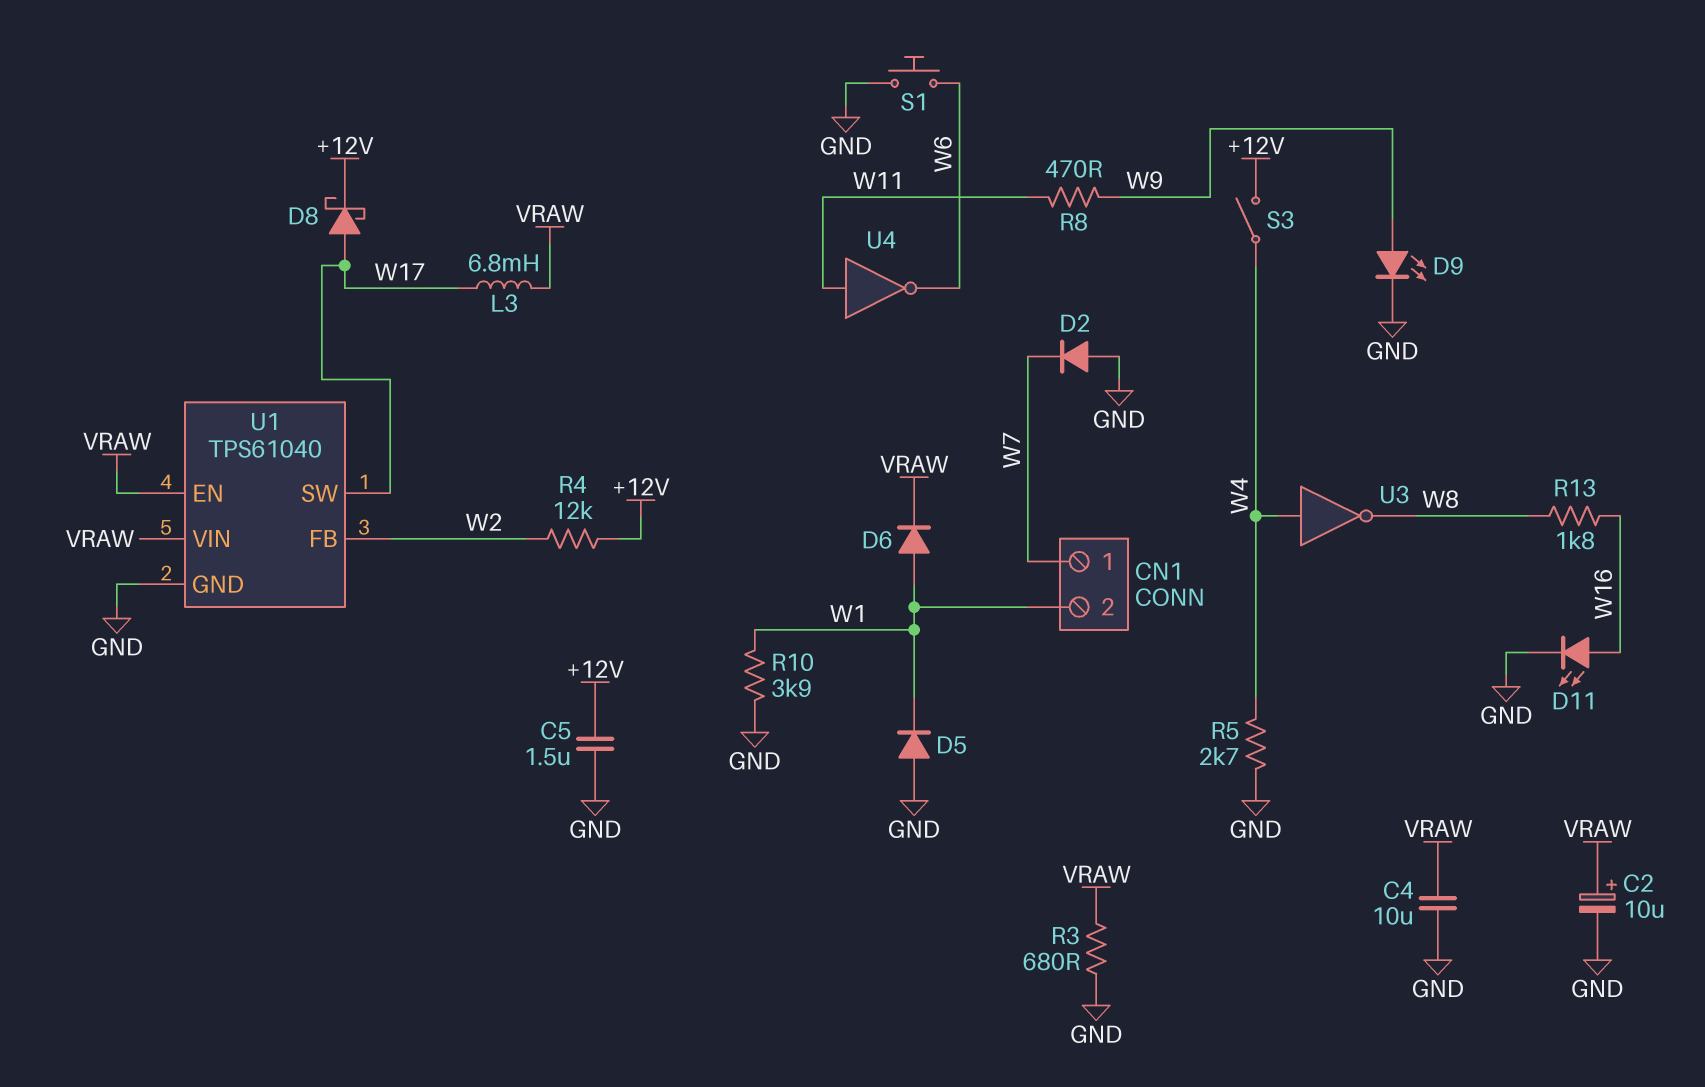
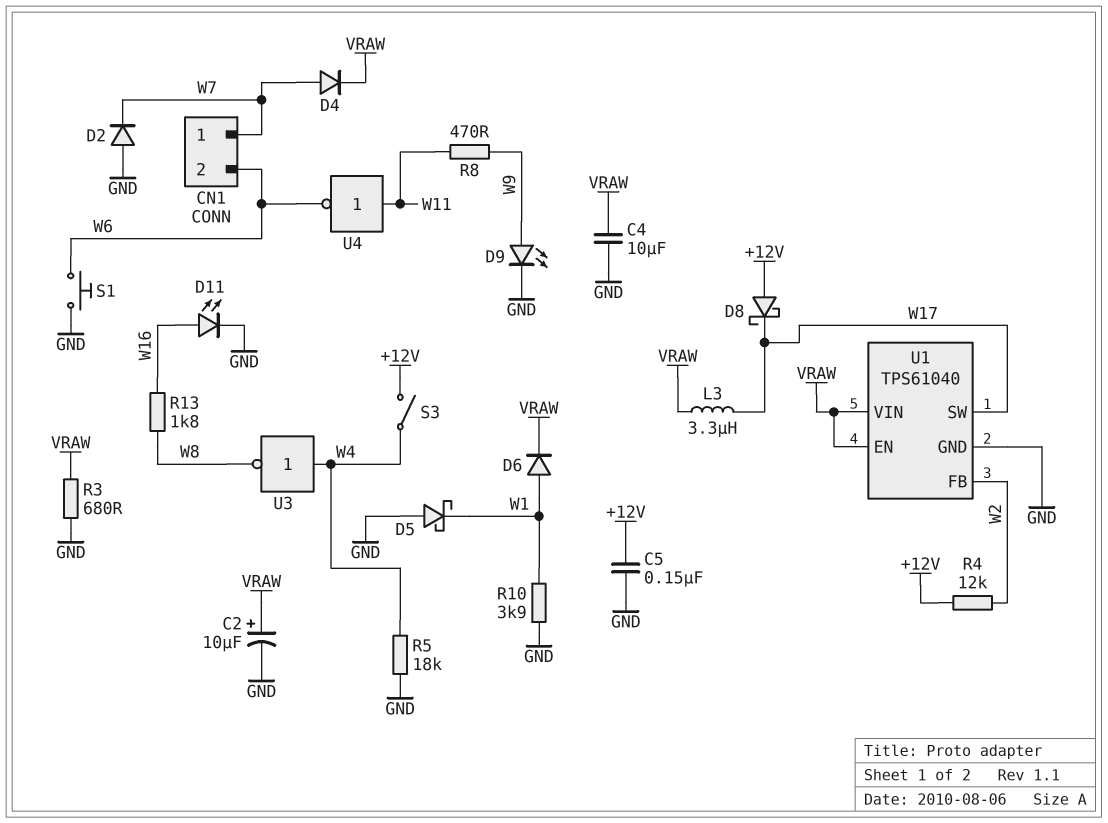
C5: 1.5uF (+12V, GND) -> 150nF (+12V, GND)
CN1 pin 2: W1 -> W6
D4: none -> diode (A W7, K VRAW)
D5: diode (A GND, K W1) -> schottky (A GND, K W1)
D8: schottky (A W17, K +12V) -> schottky (A +12V, K W17)
L3: 6.8mH (VRAW, W17) -> 3.3uH (VRAW, W17)
R5: 2.7k (GND, W4) -> 18k (GND, W4)

